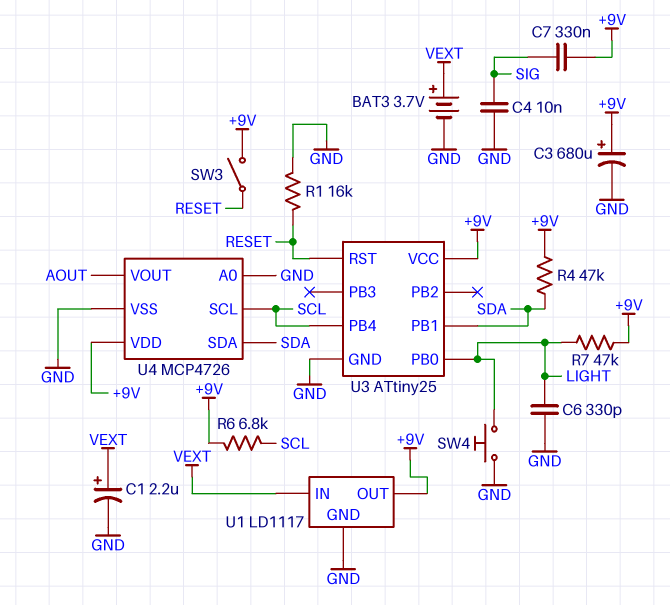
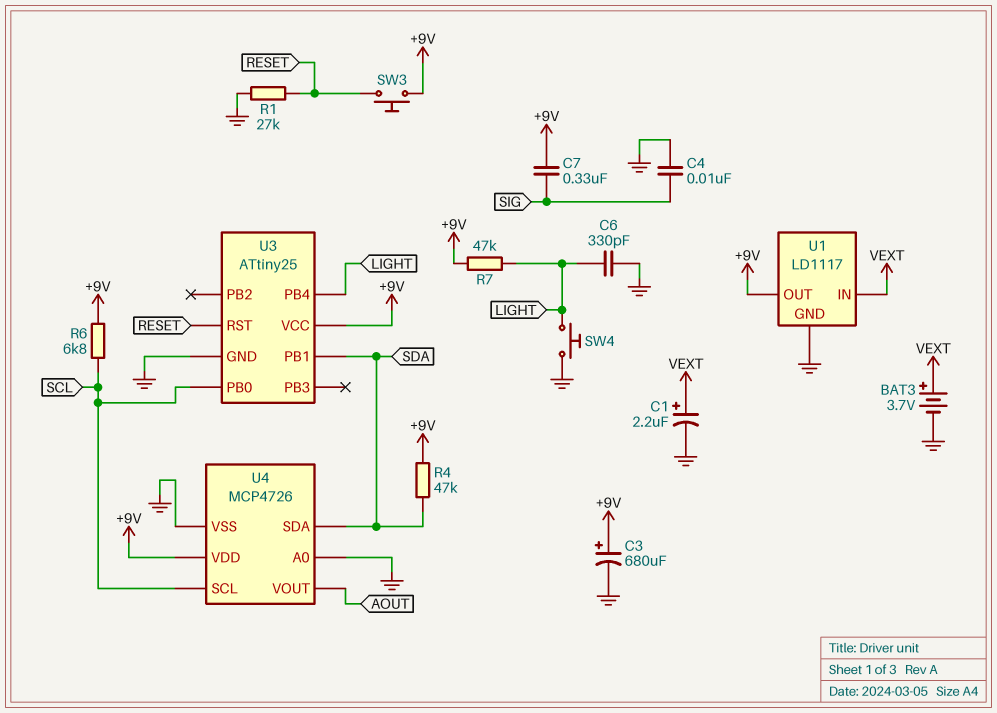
R1: 16k (GND, RESET) -> 27k (GND, RESET)
SW3: switch (+9V, RESET) -> button (+9V, RESET)
U3 pin PB0: LIGHT -> SCL
U3 pin PB4: SCL -> LIGHT

